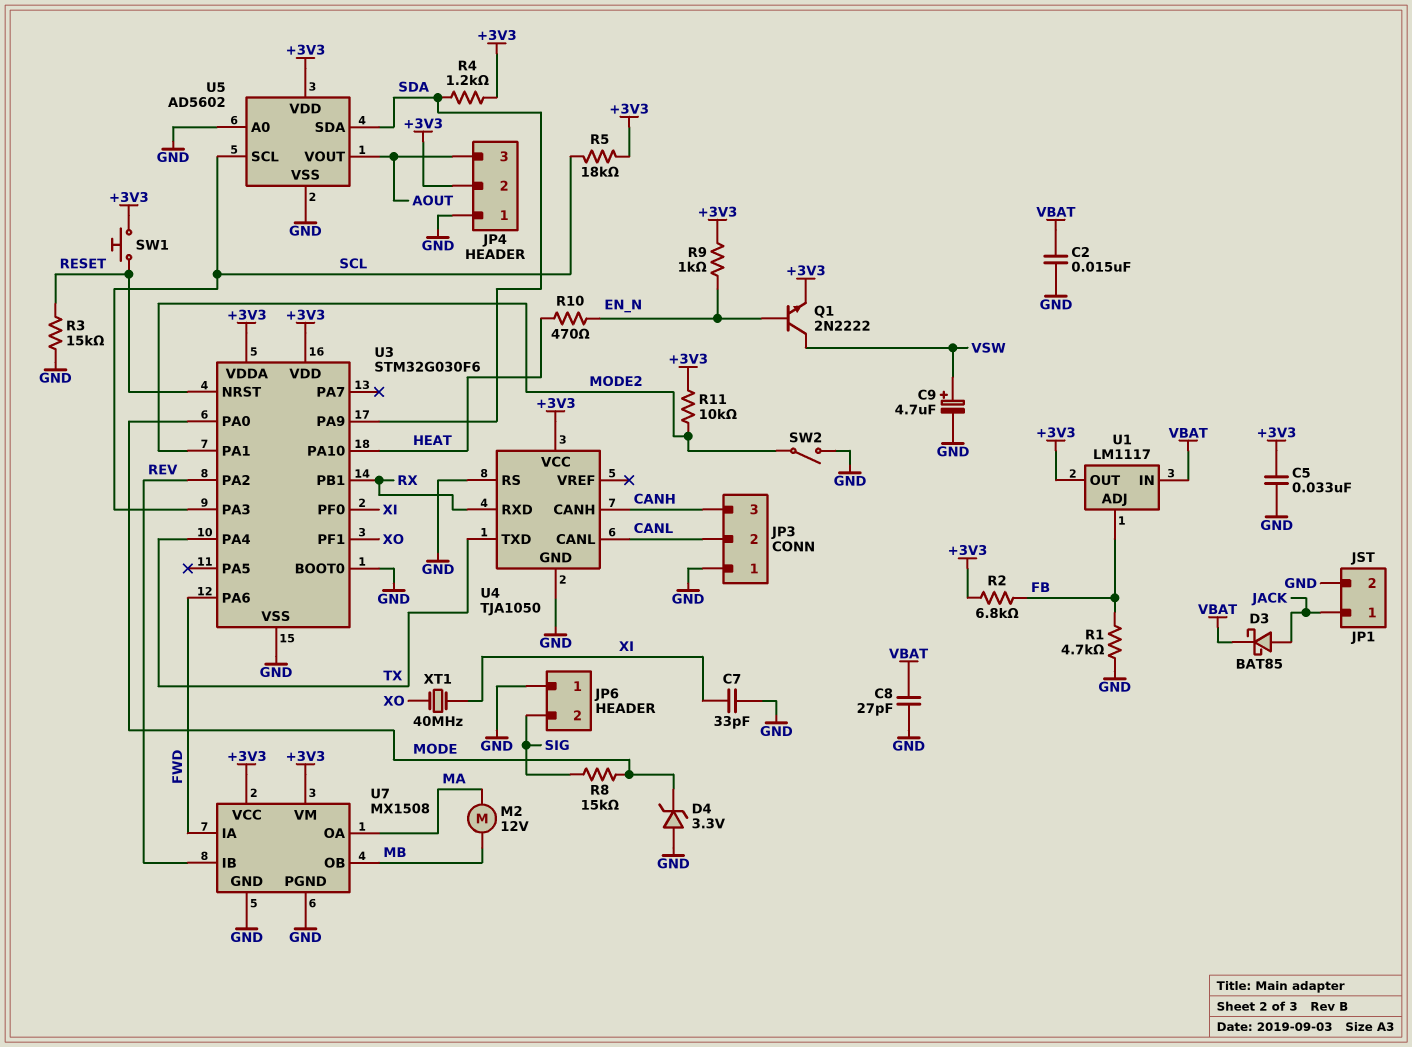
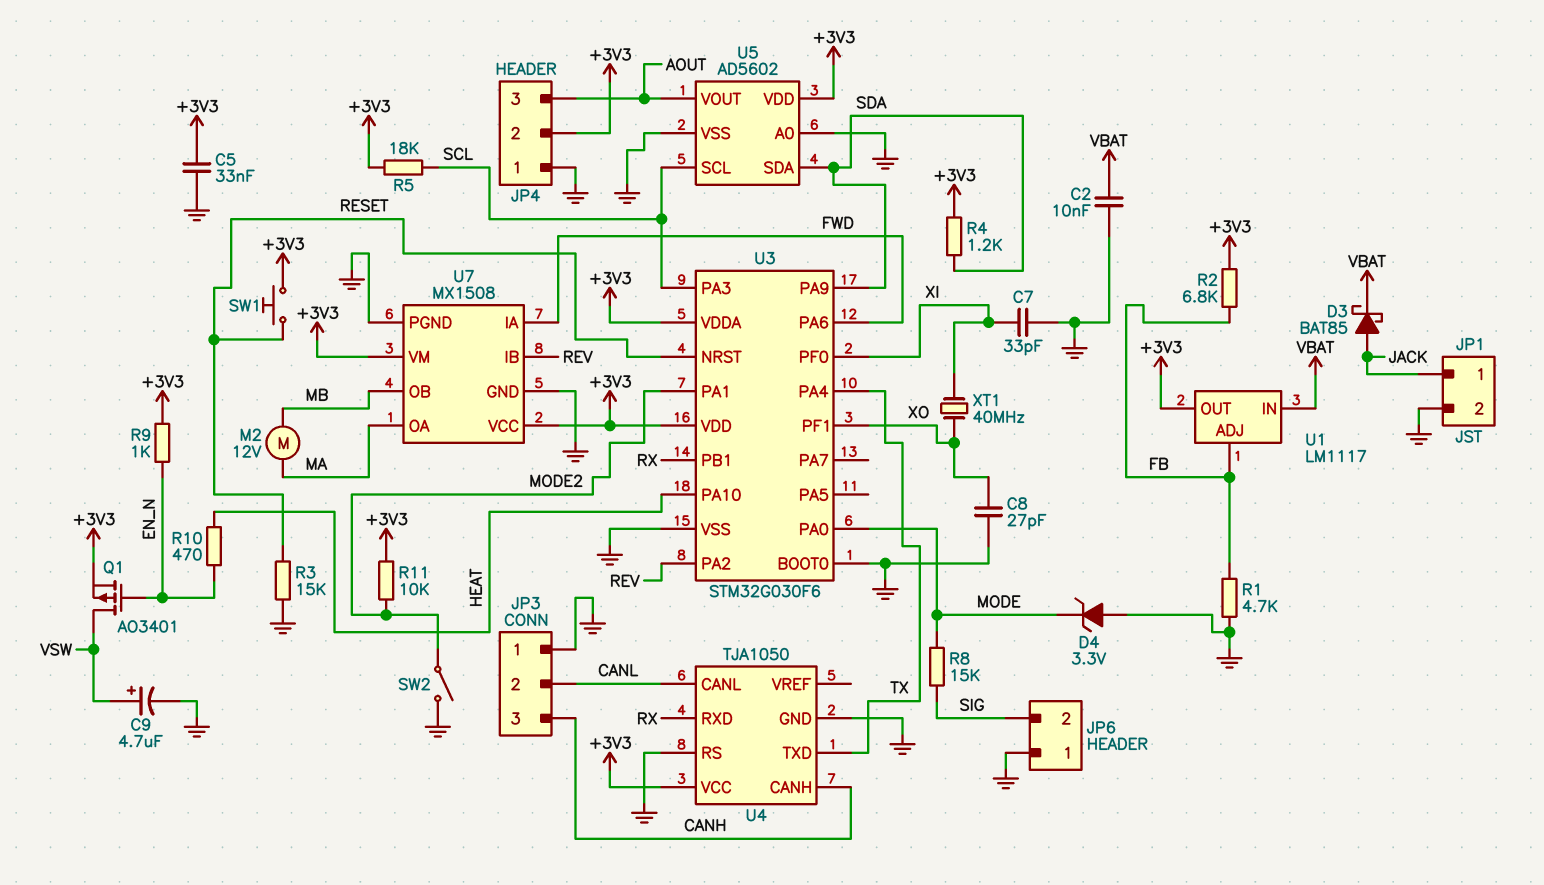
C2: 15nF (GND, VBAT) -> 10nF (GND, VBAT)
C8: 27pF (GND, VBAT) -> 27pF (GND, XO)
Q1: NPN 2N2222 (B EN_N, C VSW, E +3V3) -> PMOS AO3401 (G EN_N, D VSW, S +3V3)

